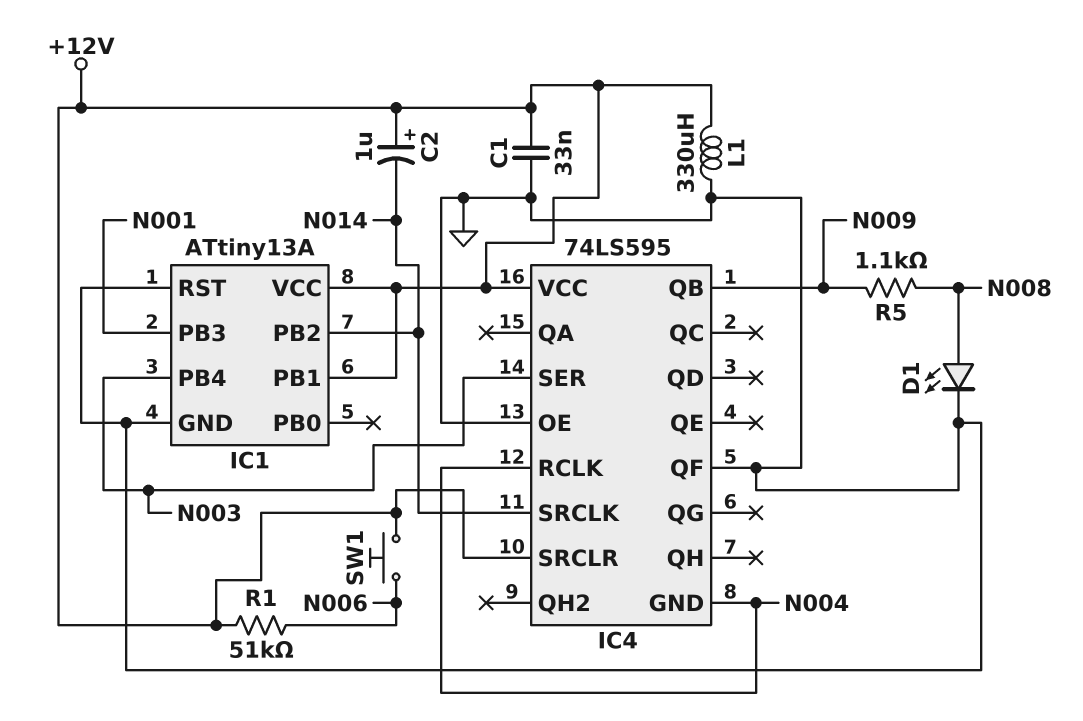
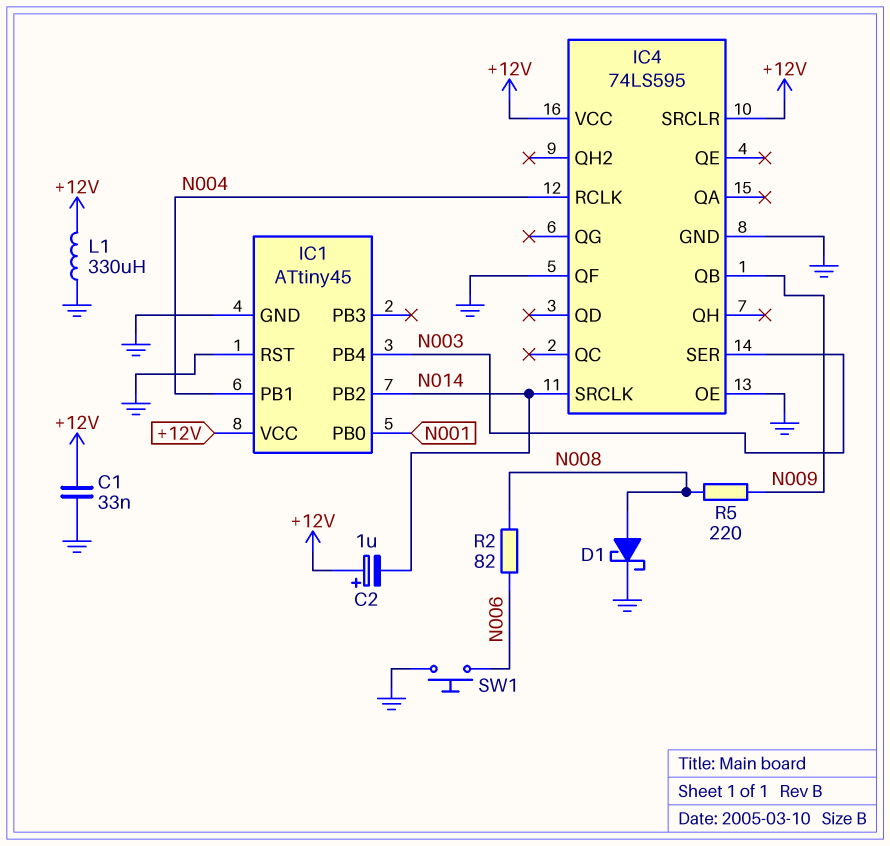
D1: LED (A N008, K GND) -> schottky (A N008, K GND)
IC1: ATtiny13A -> ATtiny45
IC1 pin PB0: none -> N001
IC1 pin PB1: +12V -> N004
IC1 pin PB3: N001 -> none
IC4 pin GND: N004 -> GND
R1: 51k (+12V, N006) -> none
R2: none -> 82 (N006, N008)
R5: 1.1k (N008, N009) -> 220 (N008, N009)
SW1: button (+12V, N006) -> button (GND, N006)

